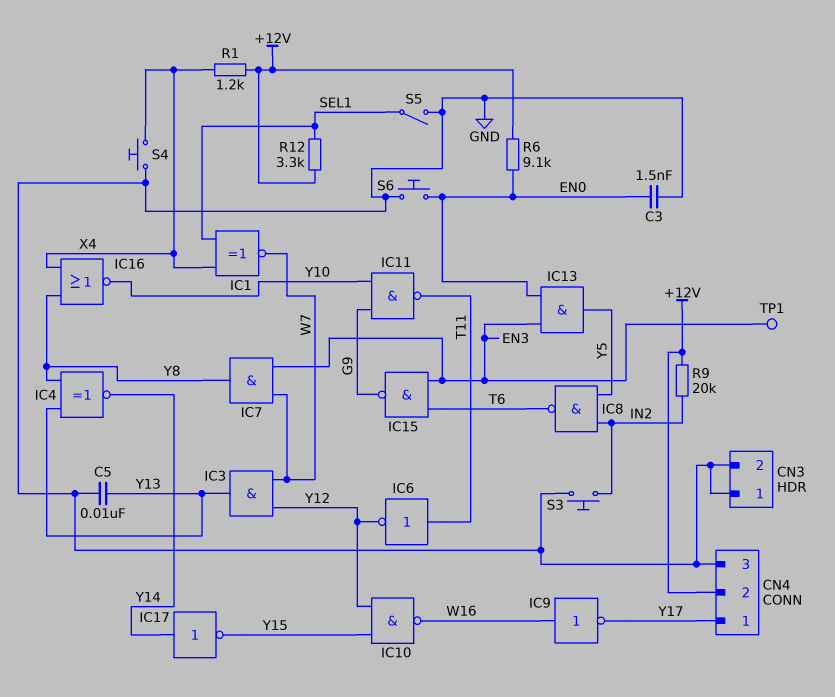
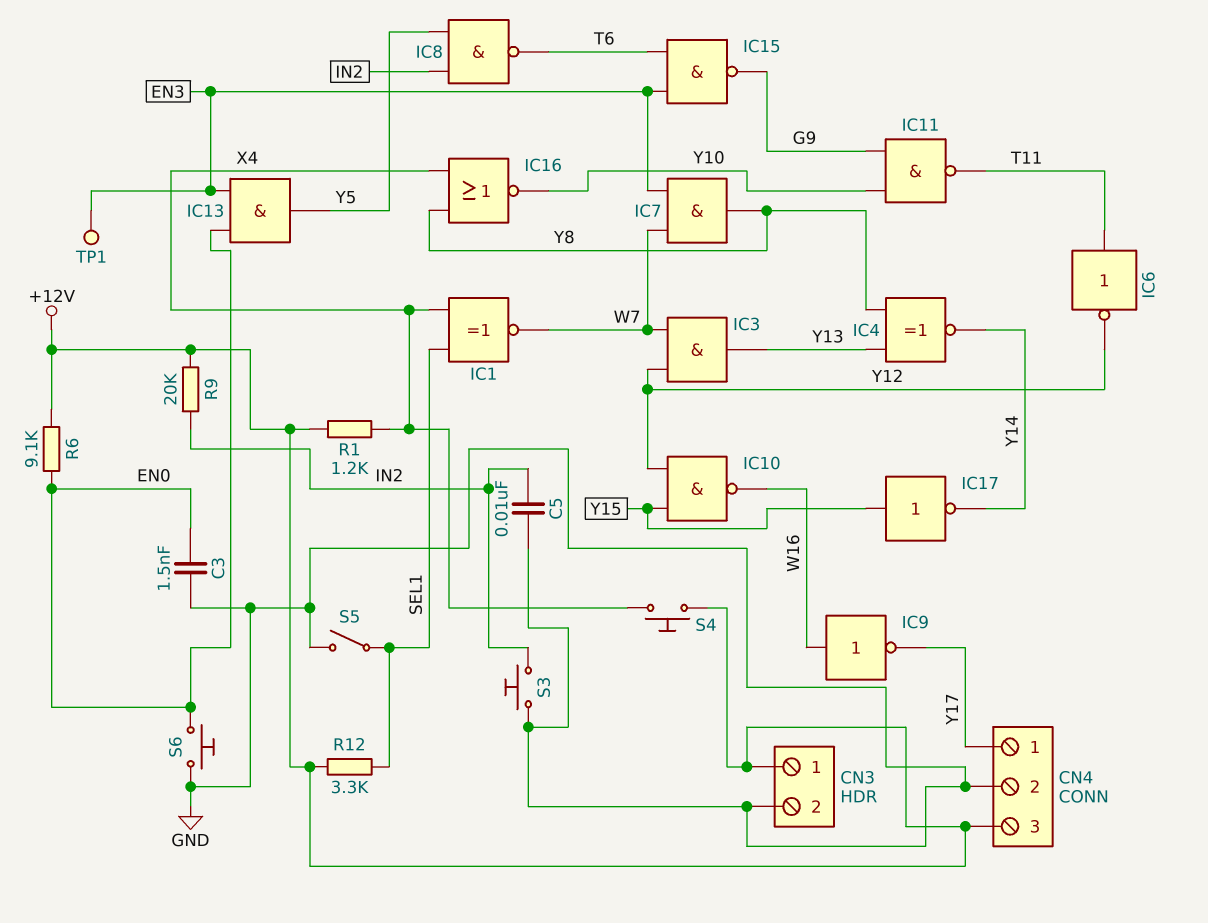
C5: 10nF (GND, Y13) -> 10nF (GND, IN2)
CN3 pin 1: GND -> +12V
CN4 pin 2: +12V -> GND
CN4 pin 3: GND -> +12V
IC17: NOT (in Y14, out Y15) -> NOT (in Y15, out Y14)
S4: button (GND, X4) -> button (+12V, X4)

